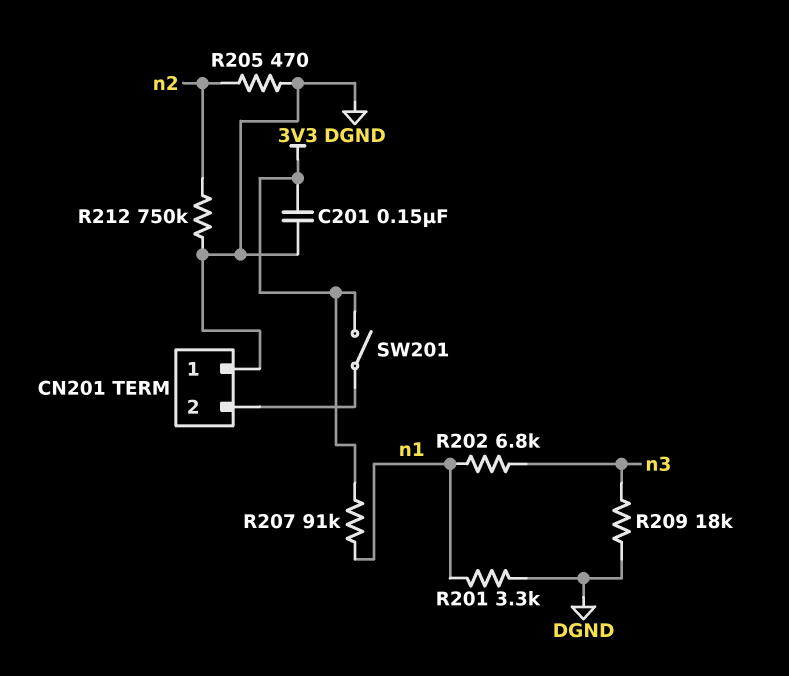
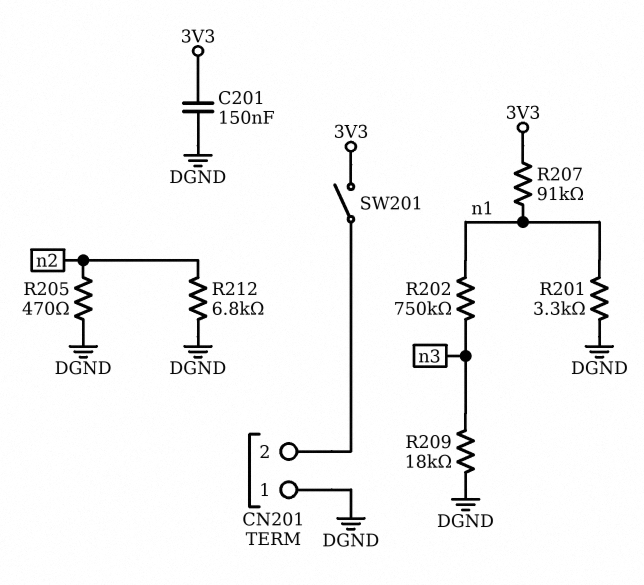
R202: 6.8k (n1, n3) -> 750k (n1, n3)
R212: 750k (DGND, n2) -> 6.8k (DGND, n2)

